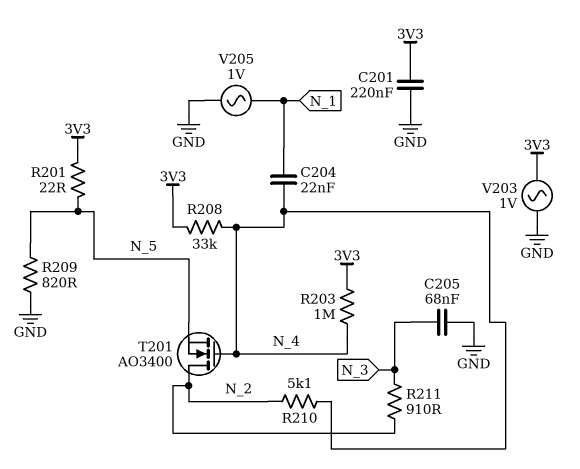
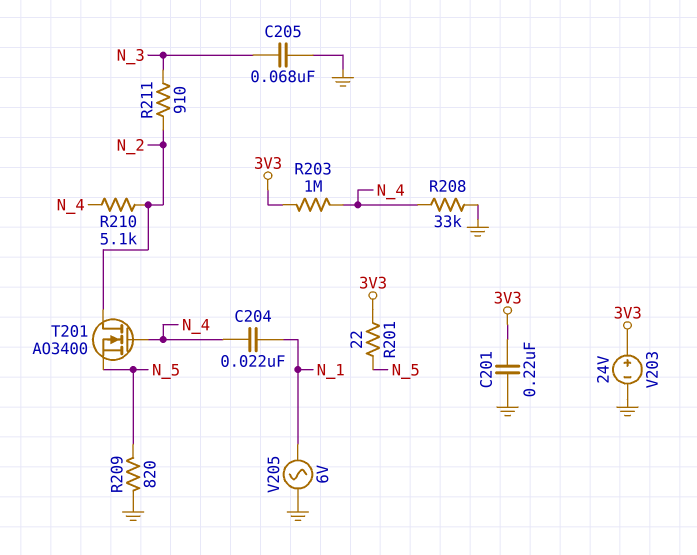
R208: 33k (3V3, N_4) -> 33k (GND, N_4)
V203: AC 1V (3V3, GND) -> 24V (plus 3V3, minus GND)
V205: AC 1V (GND, N_1) -> AC 6V (GND, N_1)

